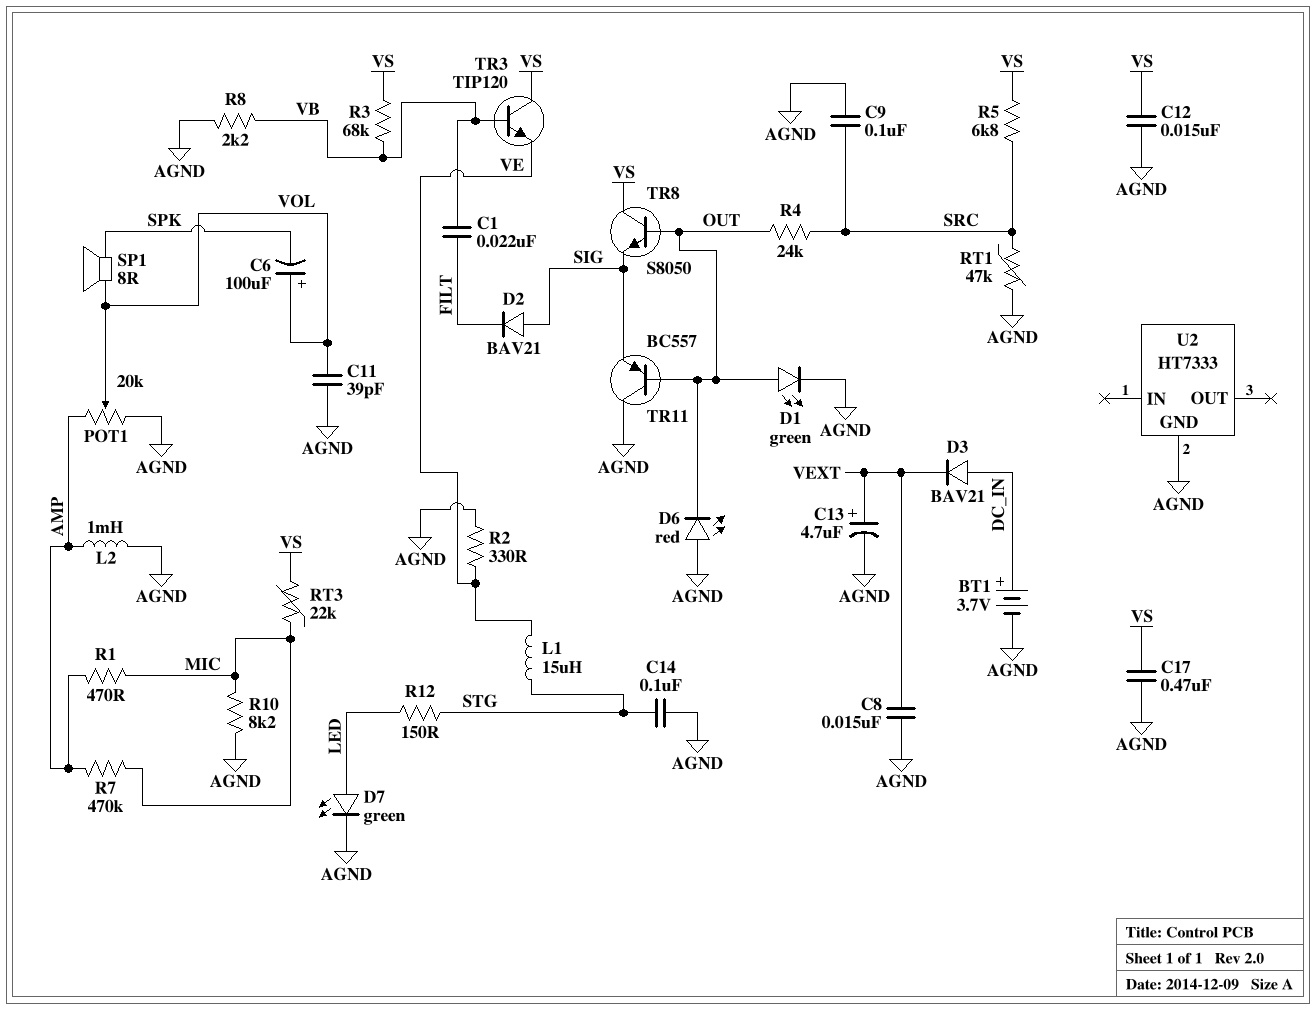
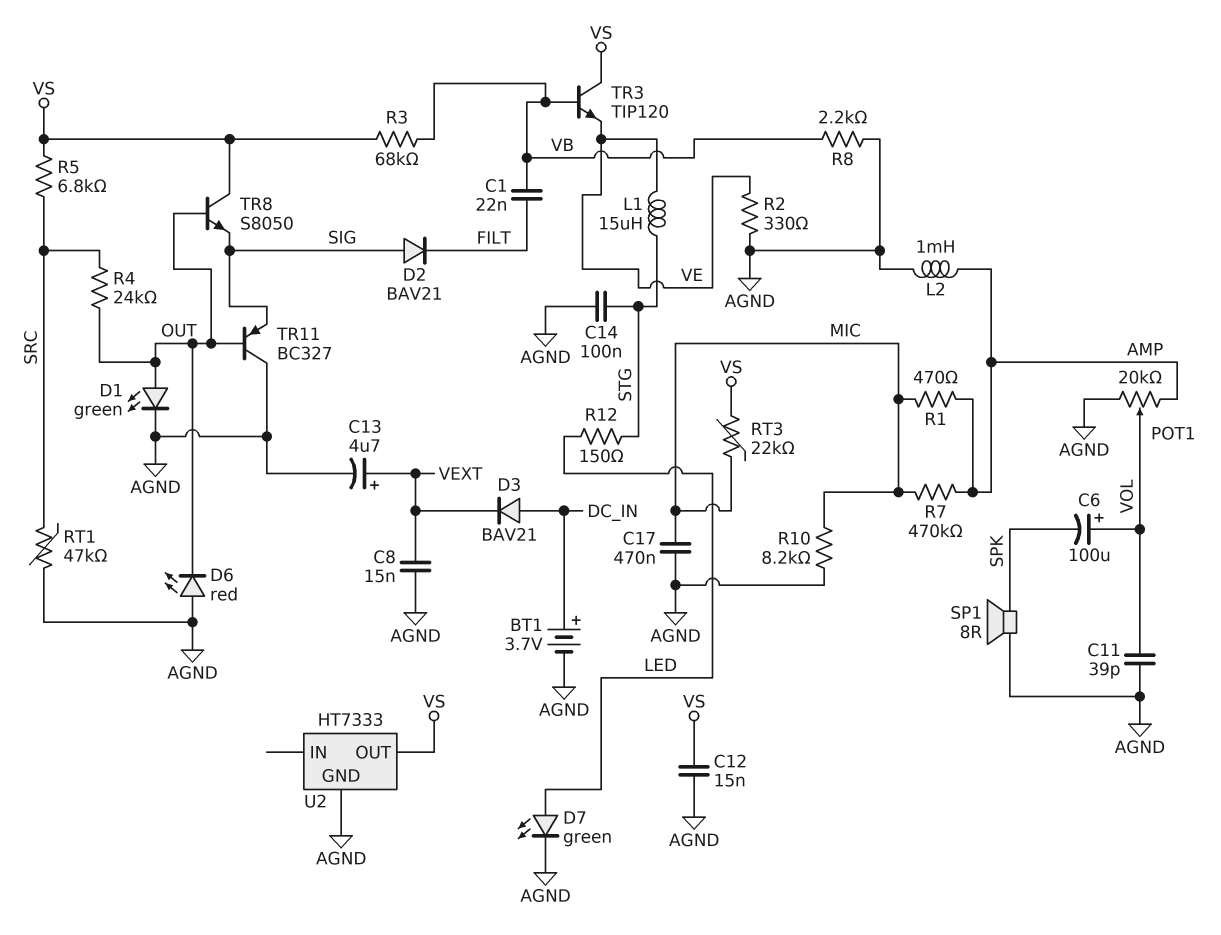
C9: 100nF (AGND, SRC) -> none
C17: 470nF (AGND, VS) -> 470nF (AGND, MIC)
SP1: speaker 8R (SPK, VOL) -> speaker 8R (AGND, SPK)
TR11: PNP BC557 (B OUT, C AGND, E SIG) -> PNP BC327 (B OUT, C AGND, E SIG)
U2 pin OUT: none -> VS

